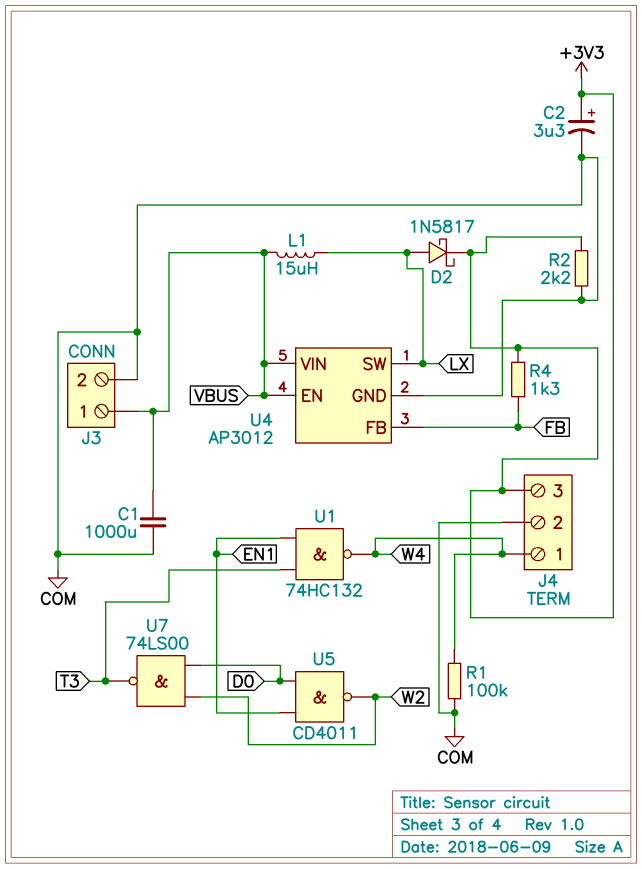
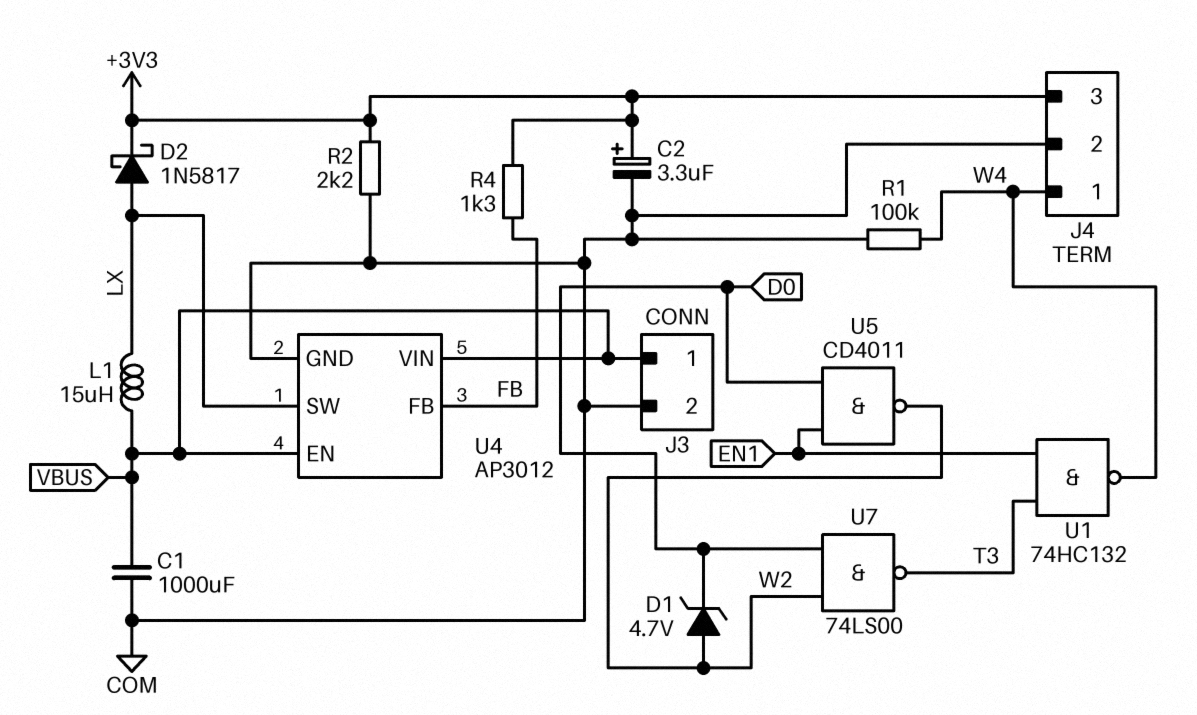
D1: none -> zener 4.7V (A W2, K D0)

